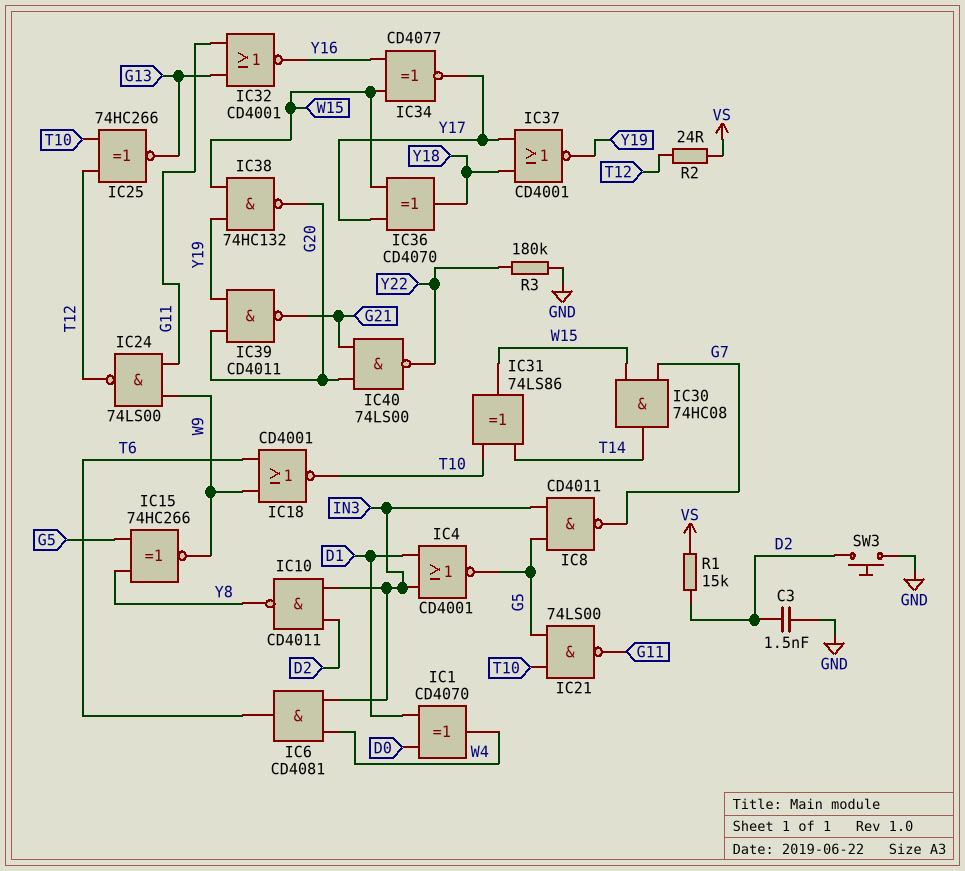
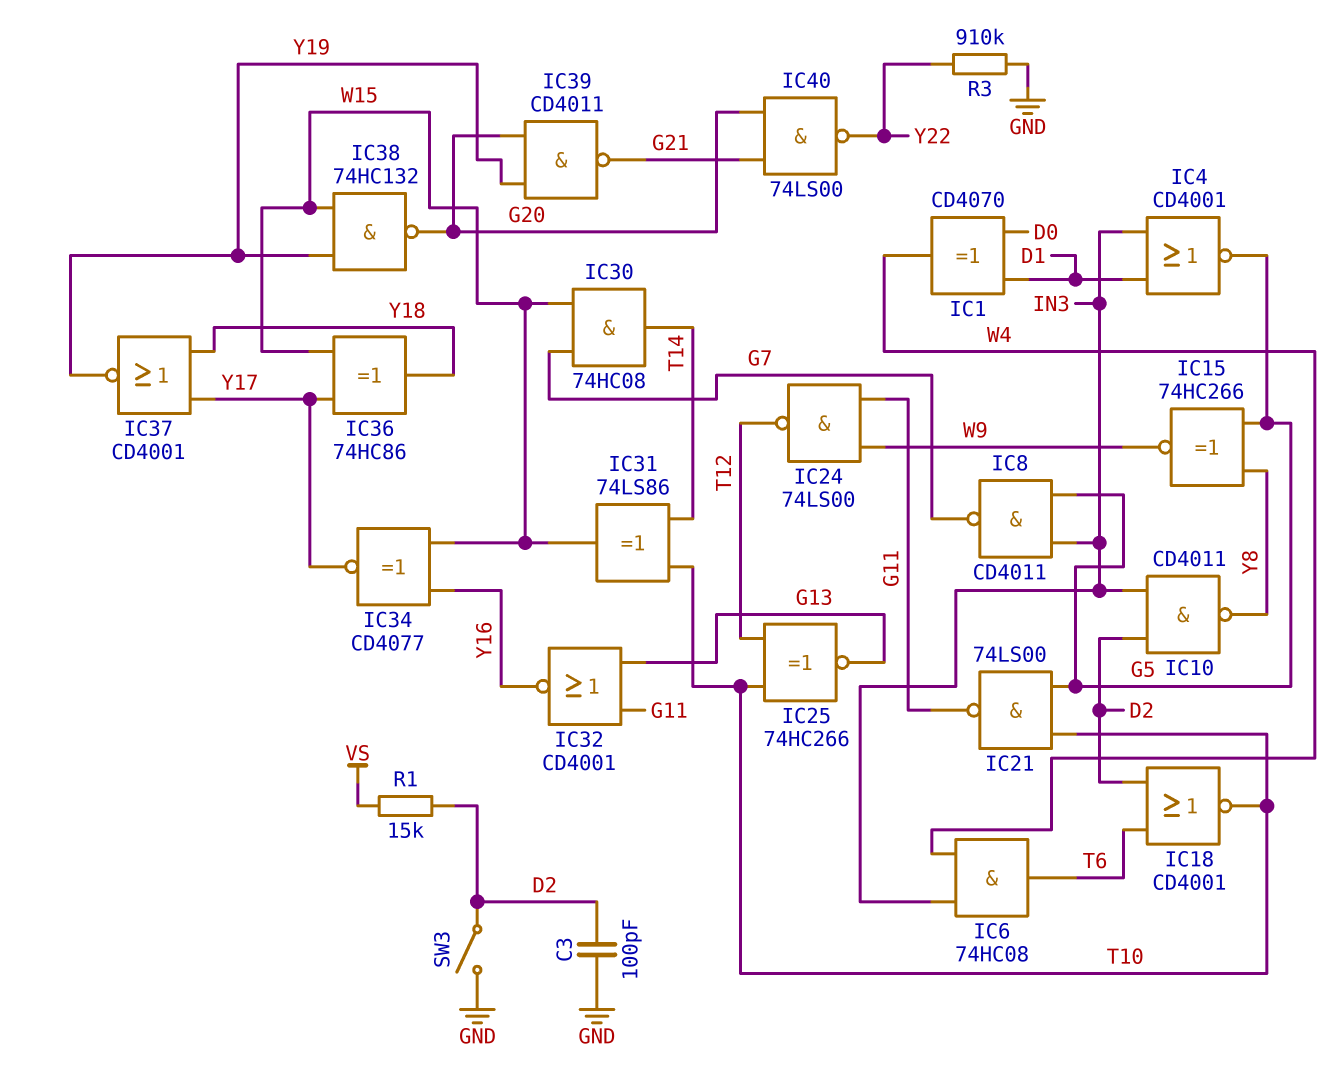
C3: 1.5nF (D2, GND) -> 100pF (D2, GND)
IC6: AND CD4081 (in IN3, in W4, out T6) -> AND 74HC08 (in IN3, in W4, out T6)
IC18: NOR CD4001 (in T6, in W9, out T10) -> NOR CD4001 (in D2, in T6, out T10)
IC36: XOR CD4070 (in W15, in Y17, out Y18) -> XOR 74HC86 (in W15, in Y17, out Y18)
R2: 24 (T12, VS) -> none
R3: 180k (GND, Y22) -> 910k (GND, Y22)
SW3: button (D2, GND) -> switch (D2, GND)

